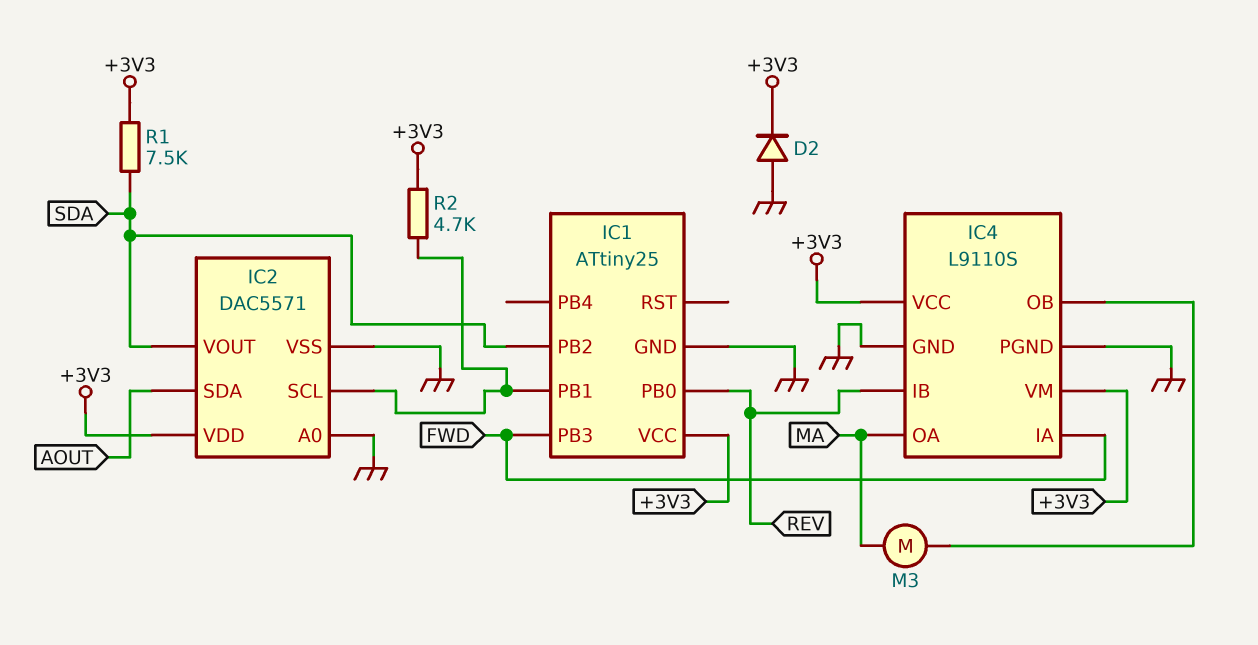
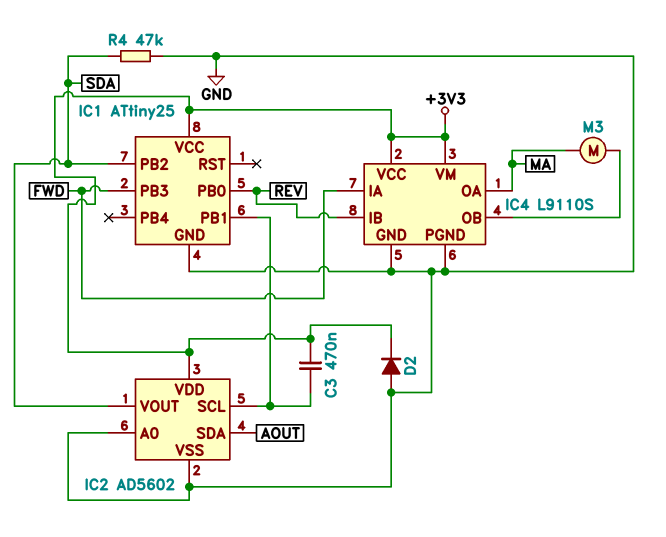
C3: none -> 470nF (+3V3, IC1/PB1)
IC2: DAC5571 -> AD5602
R1: 7.5k (+3V3, SDA) -> none
R2: 4.7k (+3V3, IC1/PB1) -> none
R4: none -> 47k (GND, SDA)

